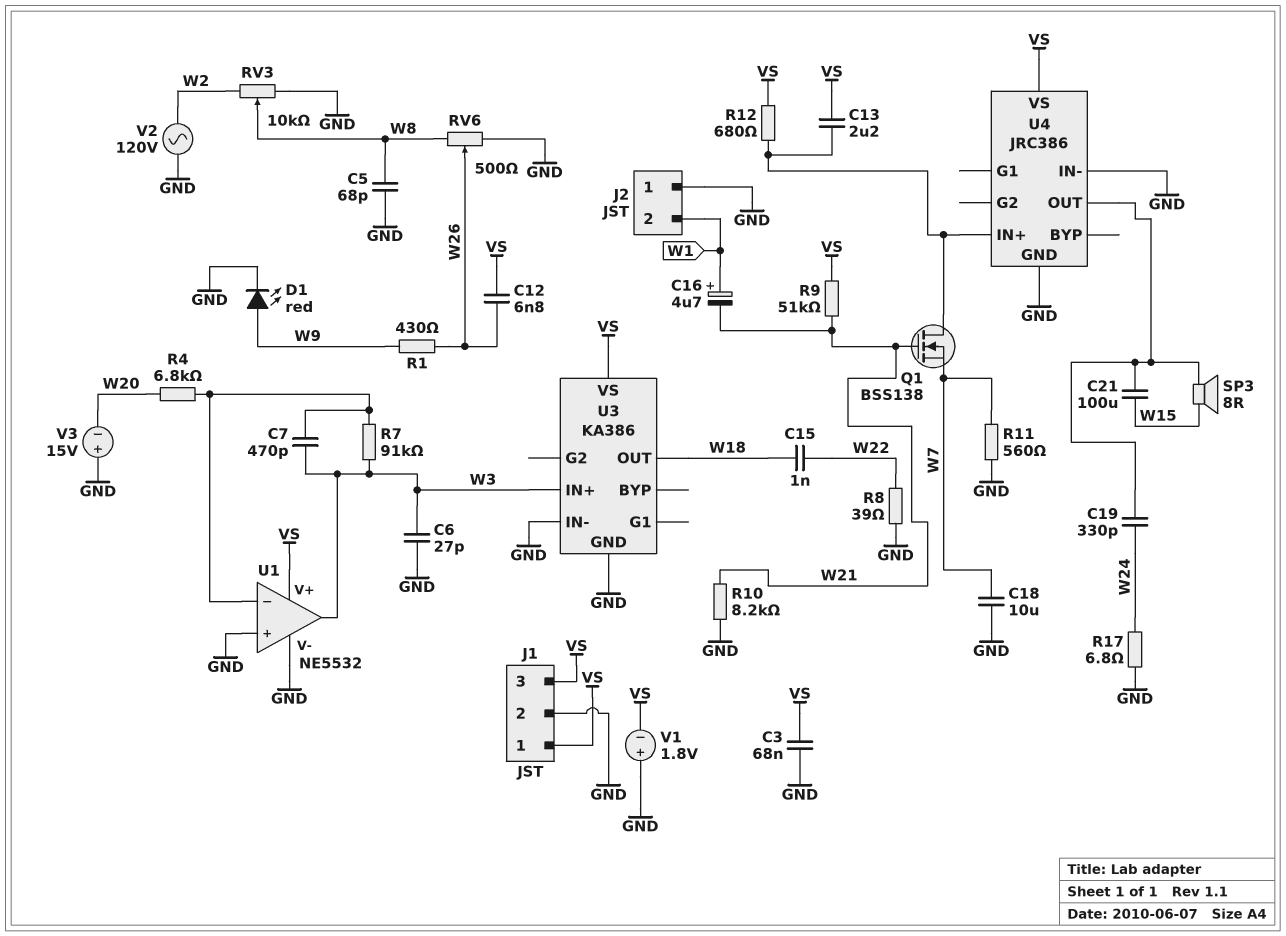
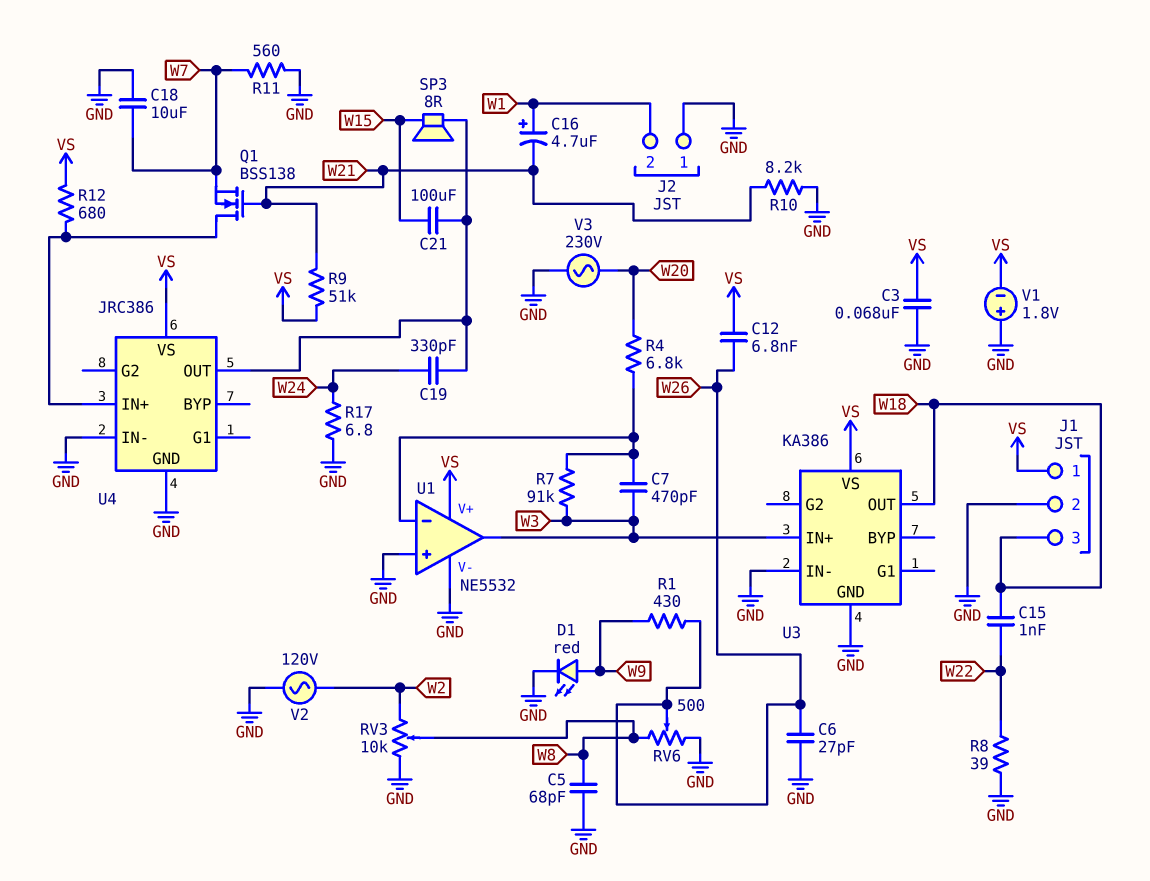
C6: 27pF (GND, W3) -> 27pF (GND, W26)
C13: 2.2uF (U4/IN+, VS) -> none
J1 pin 3: VS -> W18
V3: 15V (plus GND, minus W20) -> AC 230V (GND, W20)

